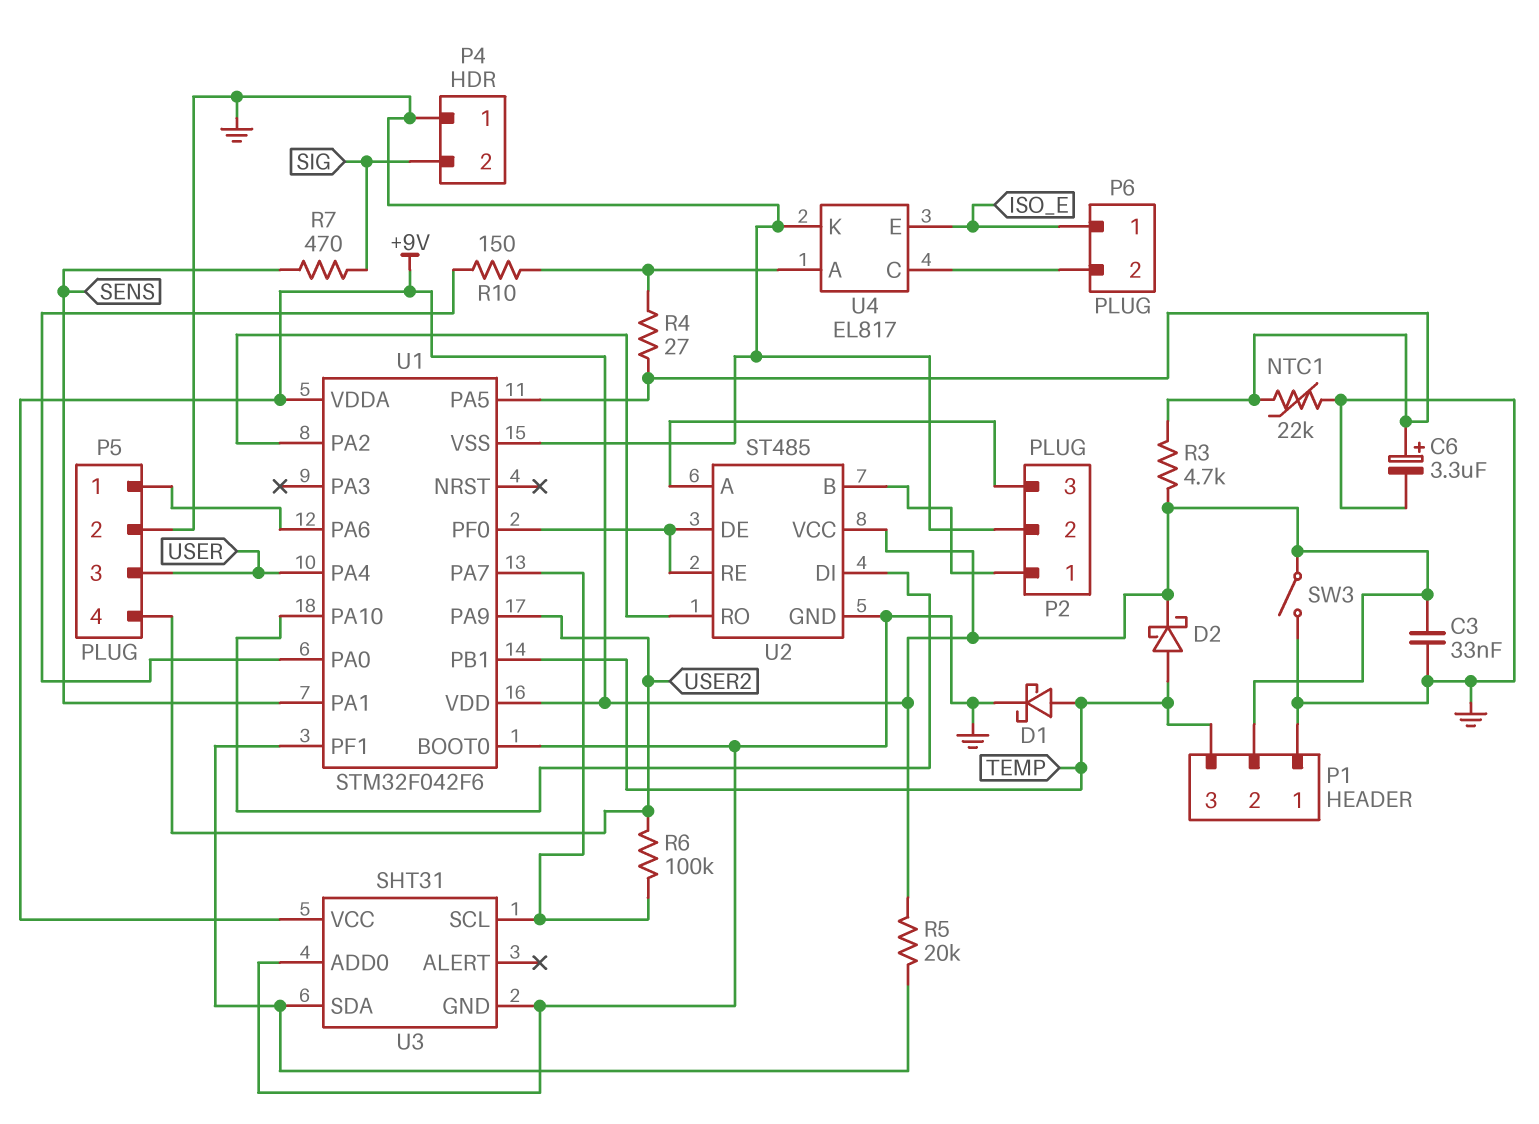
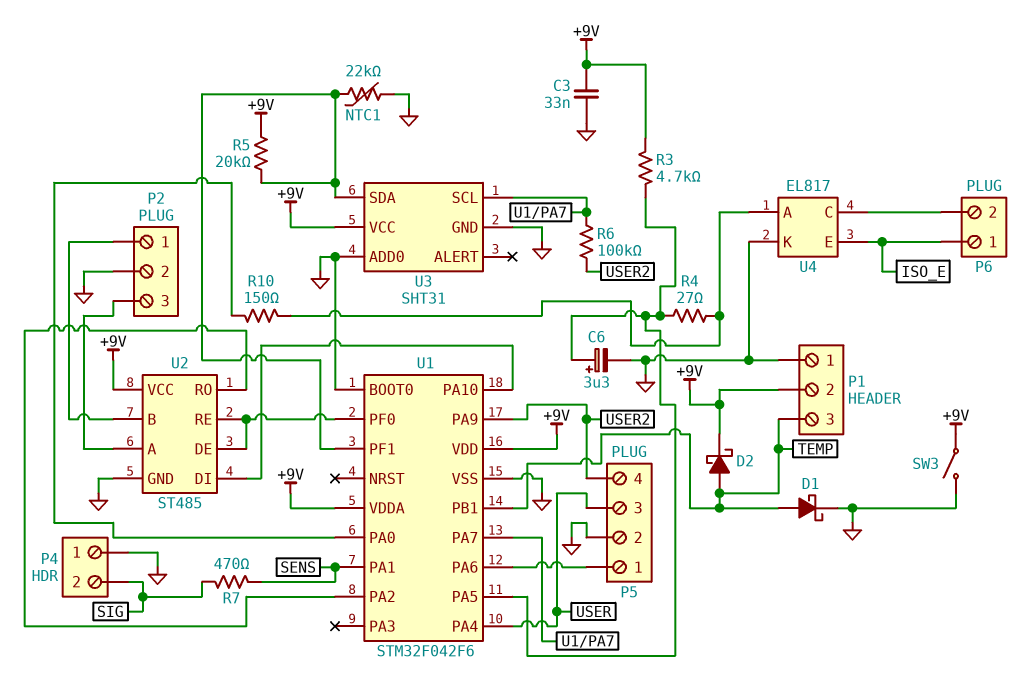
NTC1: 22k (GND, U1/PA5) -> 22k (GND, U1/PF1)

